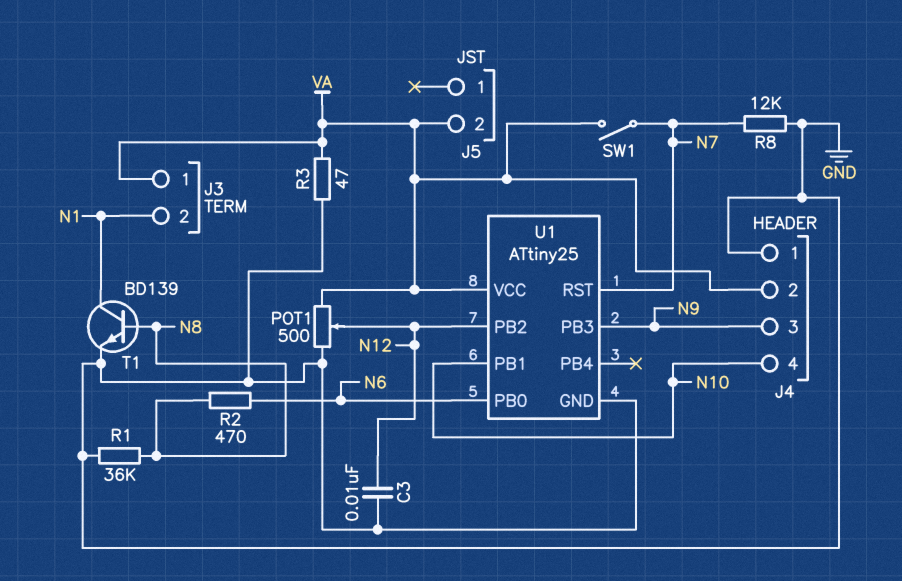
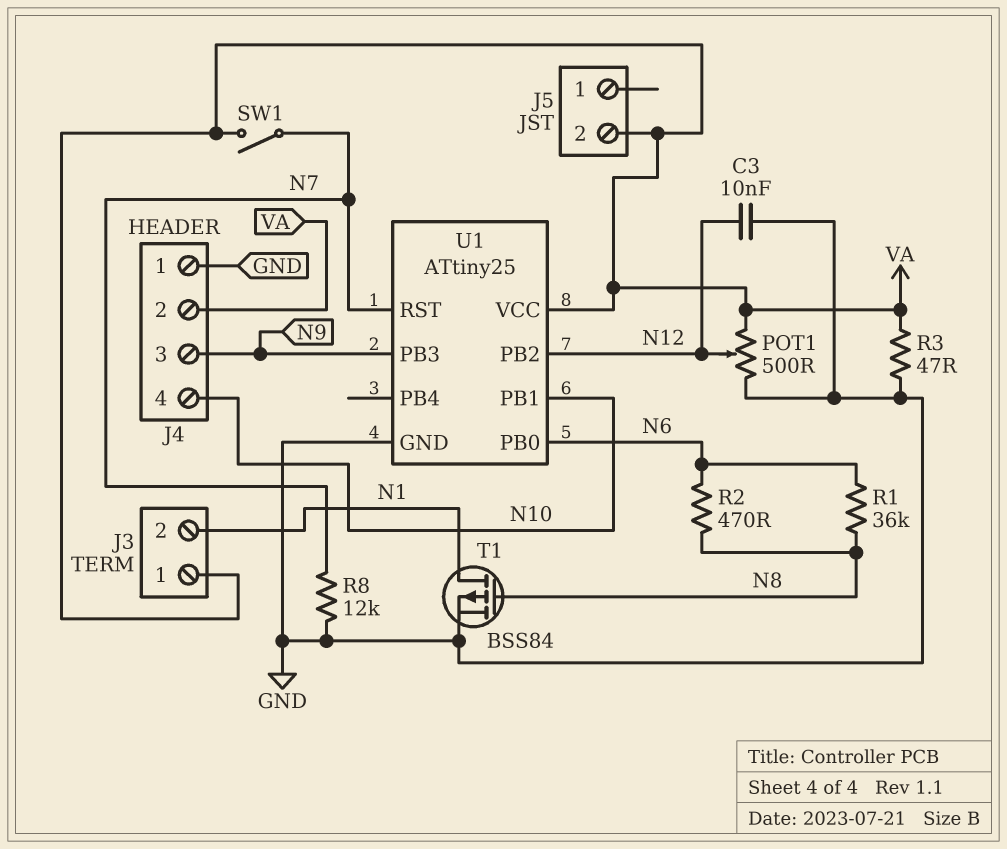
R1: 36k (GND, N8) -> 36k (N6, N8)
T1: NPN BD139 (B N8, C N1, E GND) -> PMOS BSS84 (G N8, D N1, S GND)

